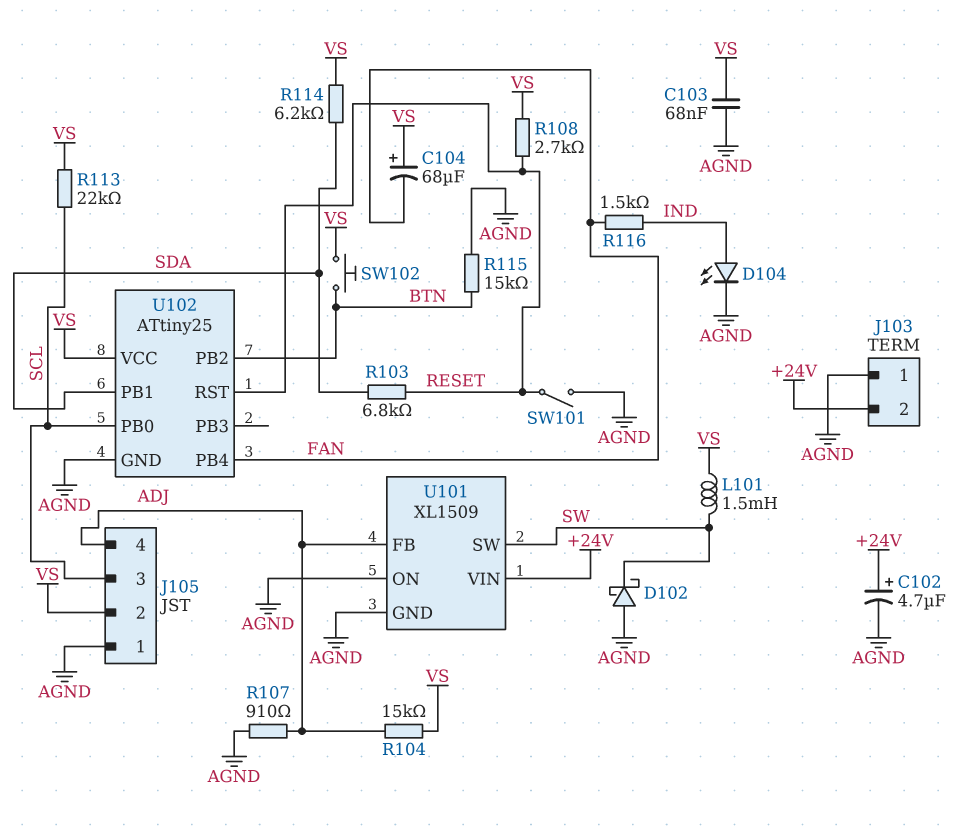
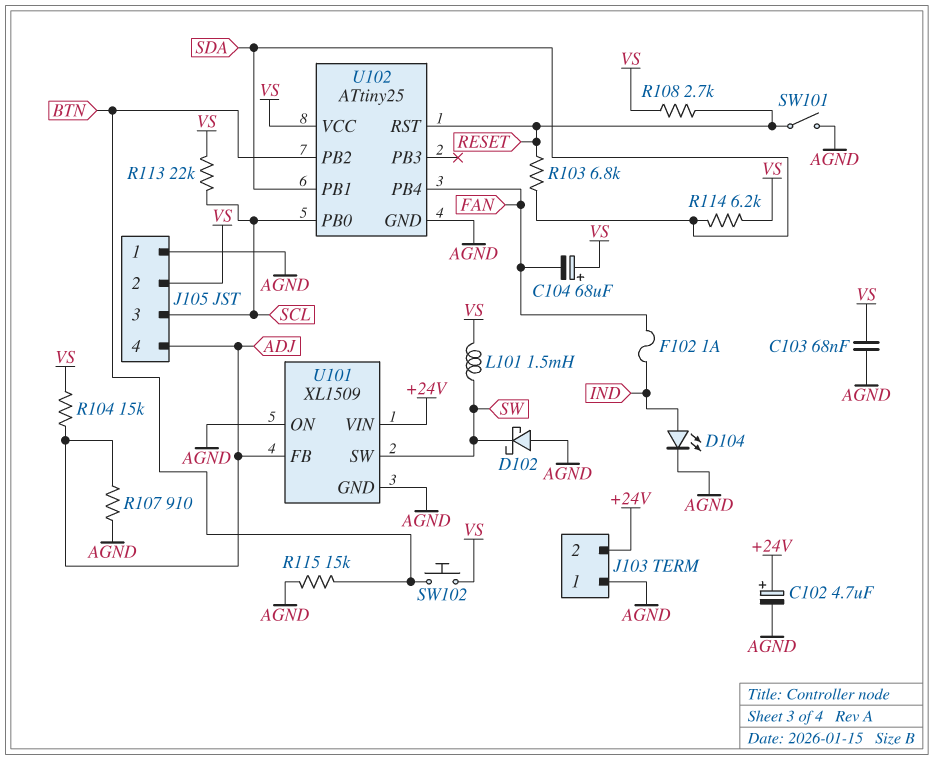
F102: none -> 1A (FAN, IND)
R116: 1.5k (FAN, IND) -> none

